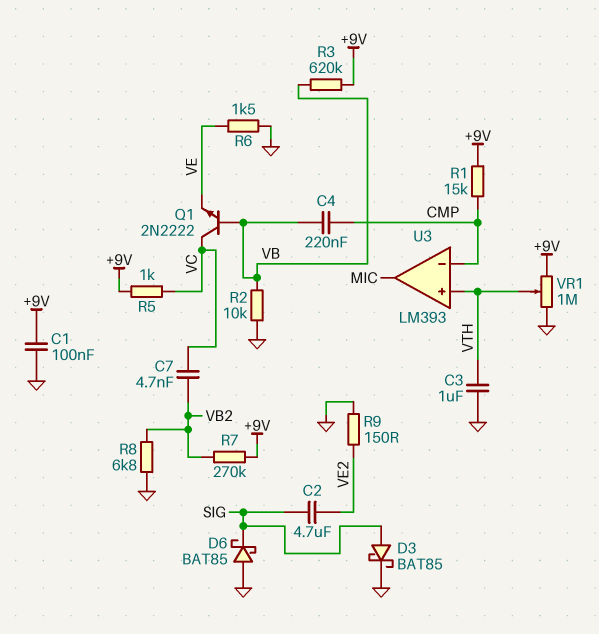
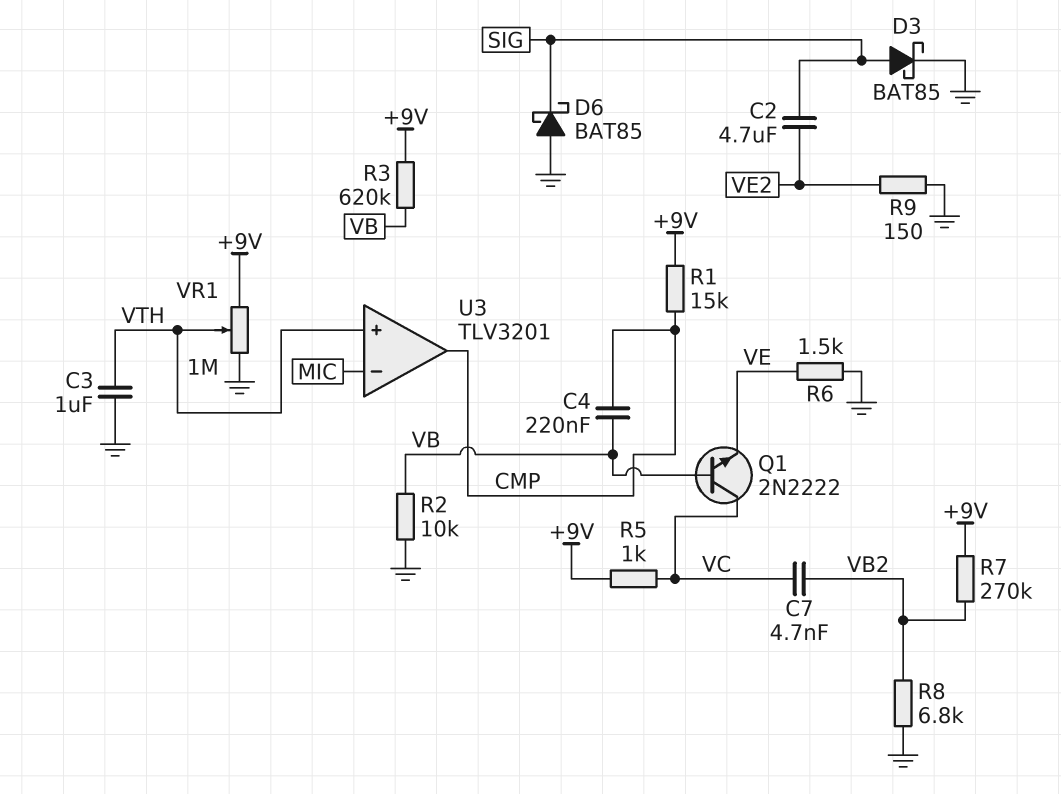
C1: 100nF (+9V, GND) -> none
U3: LM393 -> TLV3201
U3 pin in-: CMP -> MIC
U3 pin out: MIC -> CMP

